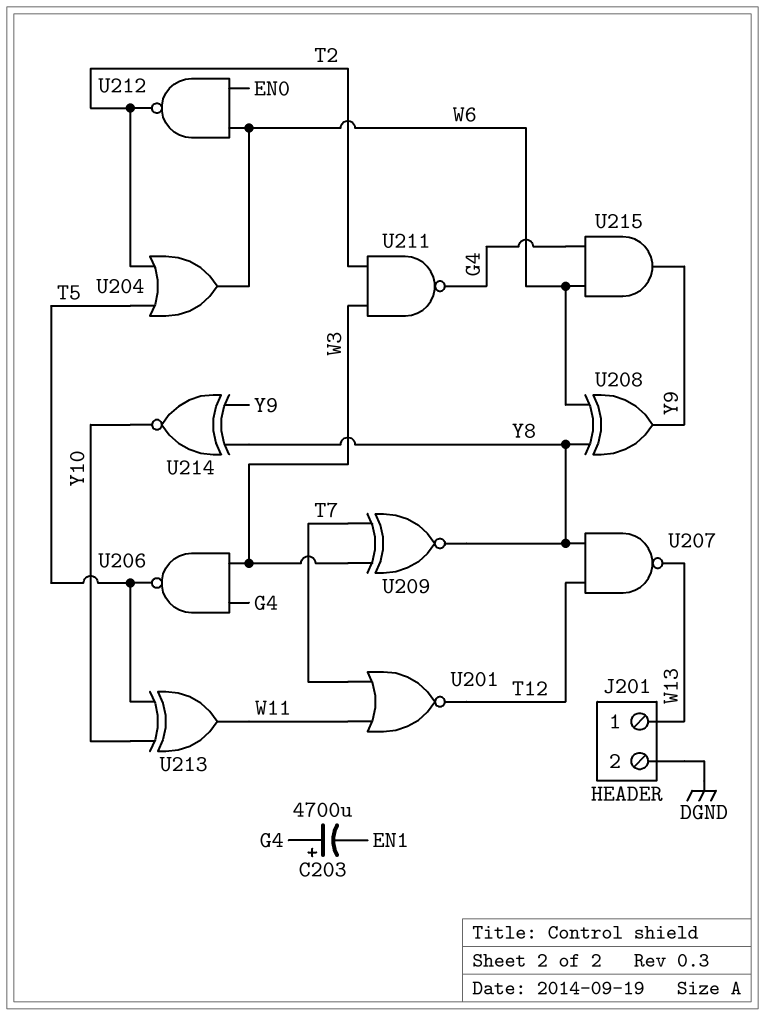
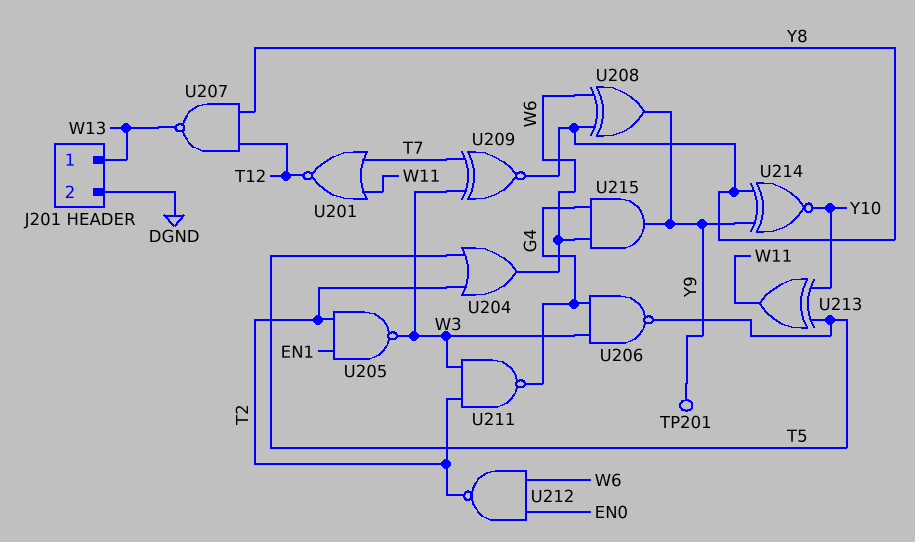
C203: 4700uF (plus G4, minus EN1) -> none
TP201: none -> test point (Y9)
U205: none -> NAND (in EN1, in T2, out W3)

